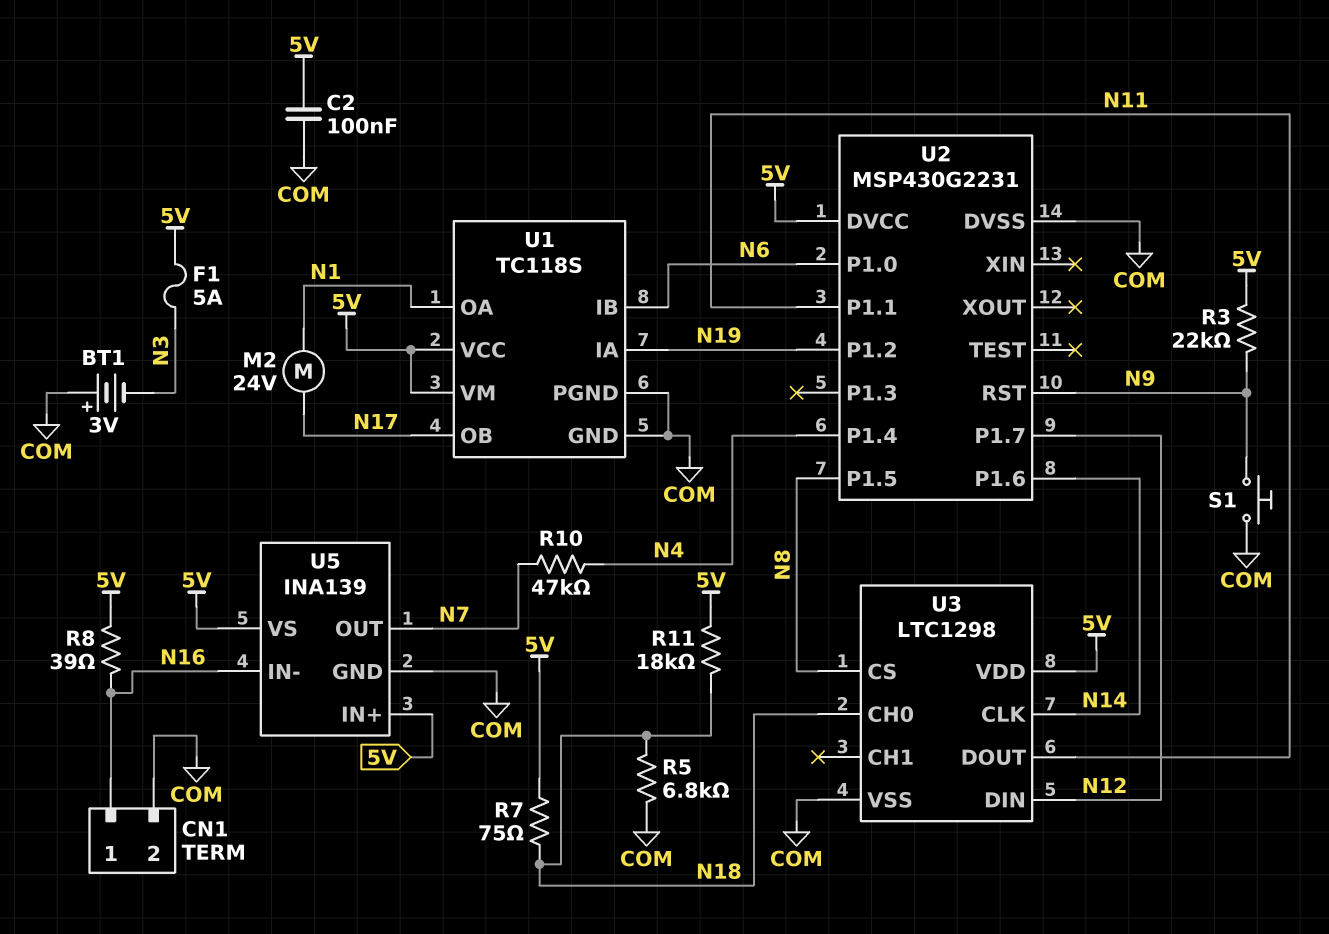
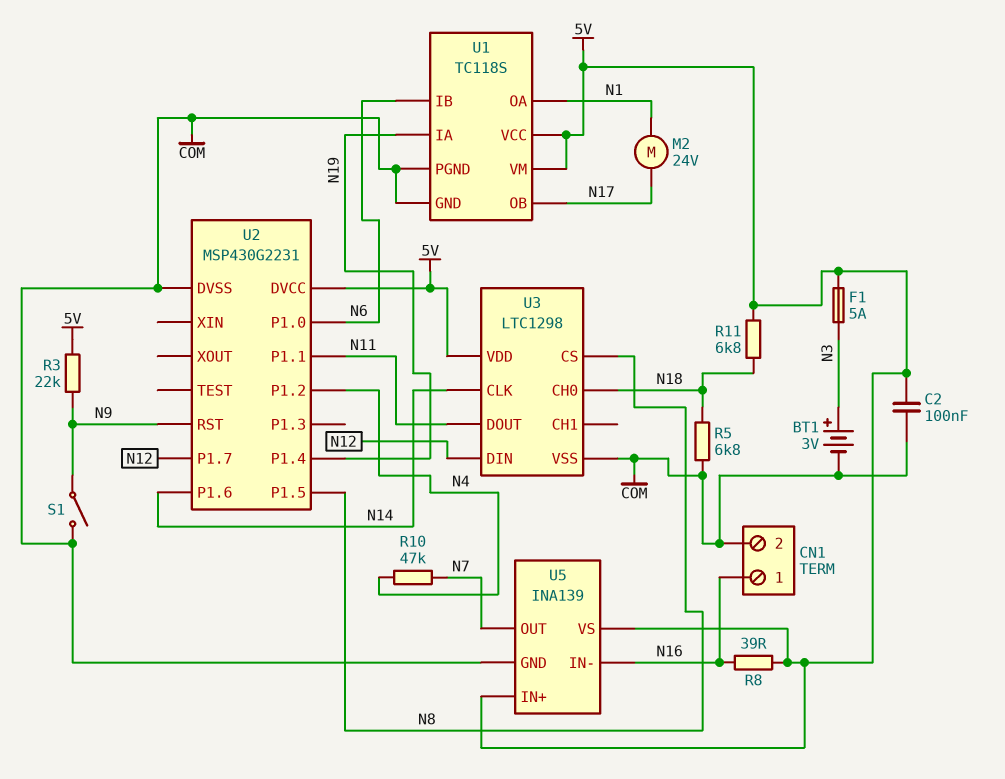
BT1: 3V (plus COM, minus N3) -> 3V (plus N3, minus COM)
R7: 75 (5V, N18) -> none
R11: 18k (5V, N18) -> 6.8k (5V, N18)
S1: button (COM, N9) -> switch (COM, N9)
U2 pin P1.2: N19 -> N4
U2 pin P1.4: N4 -> N19

